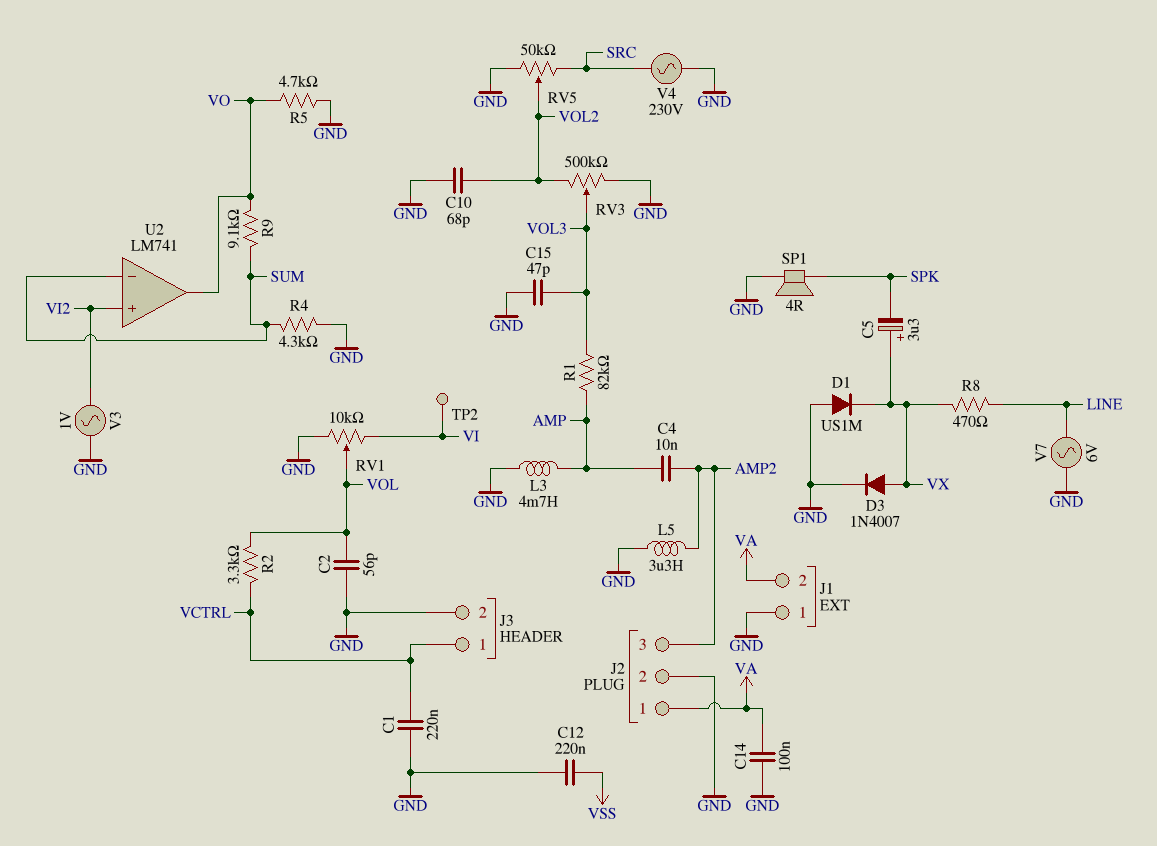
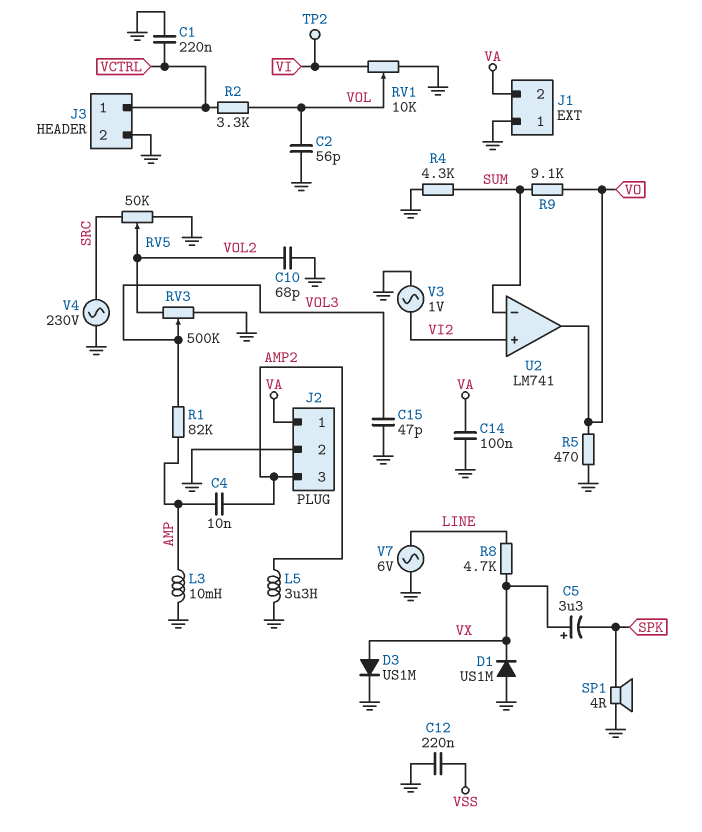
D3: diode 1N4007 (A VX, K GND) -> diode US1M (A VX, K GND)
L3: 4.7mH (AMP, GND) -> 10mH (AMP, GND)
R5: 4.7k (GND, VO) -> 470 (GND, VO)
R8: 470 (LINE, VX) -> 4.7k (LINE, VX)

